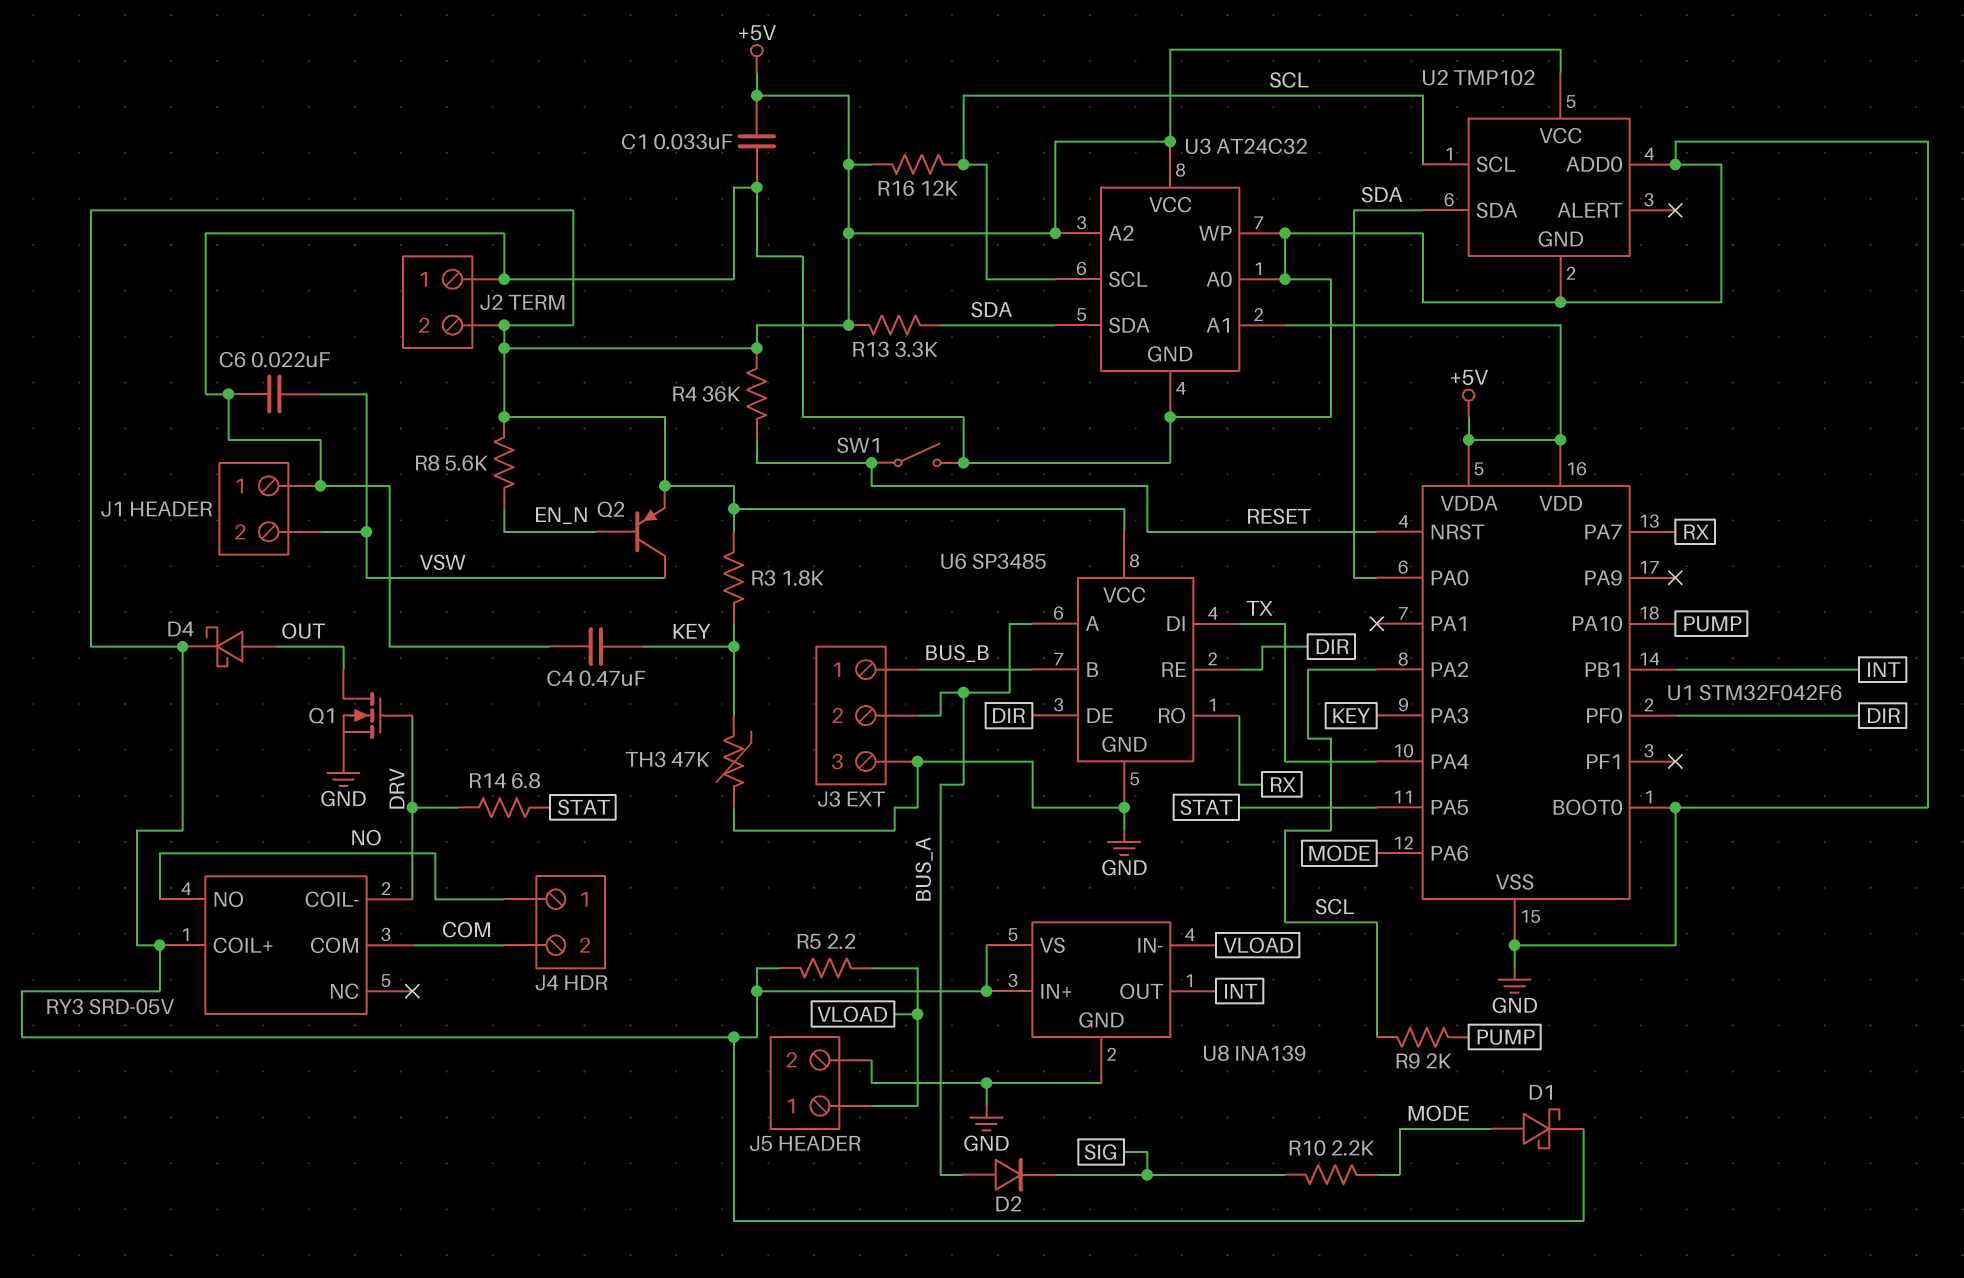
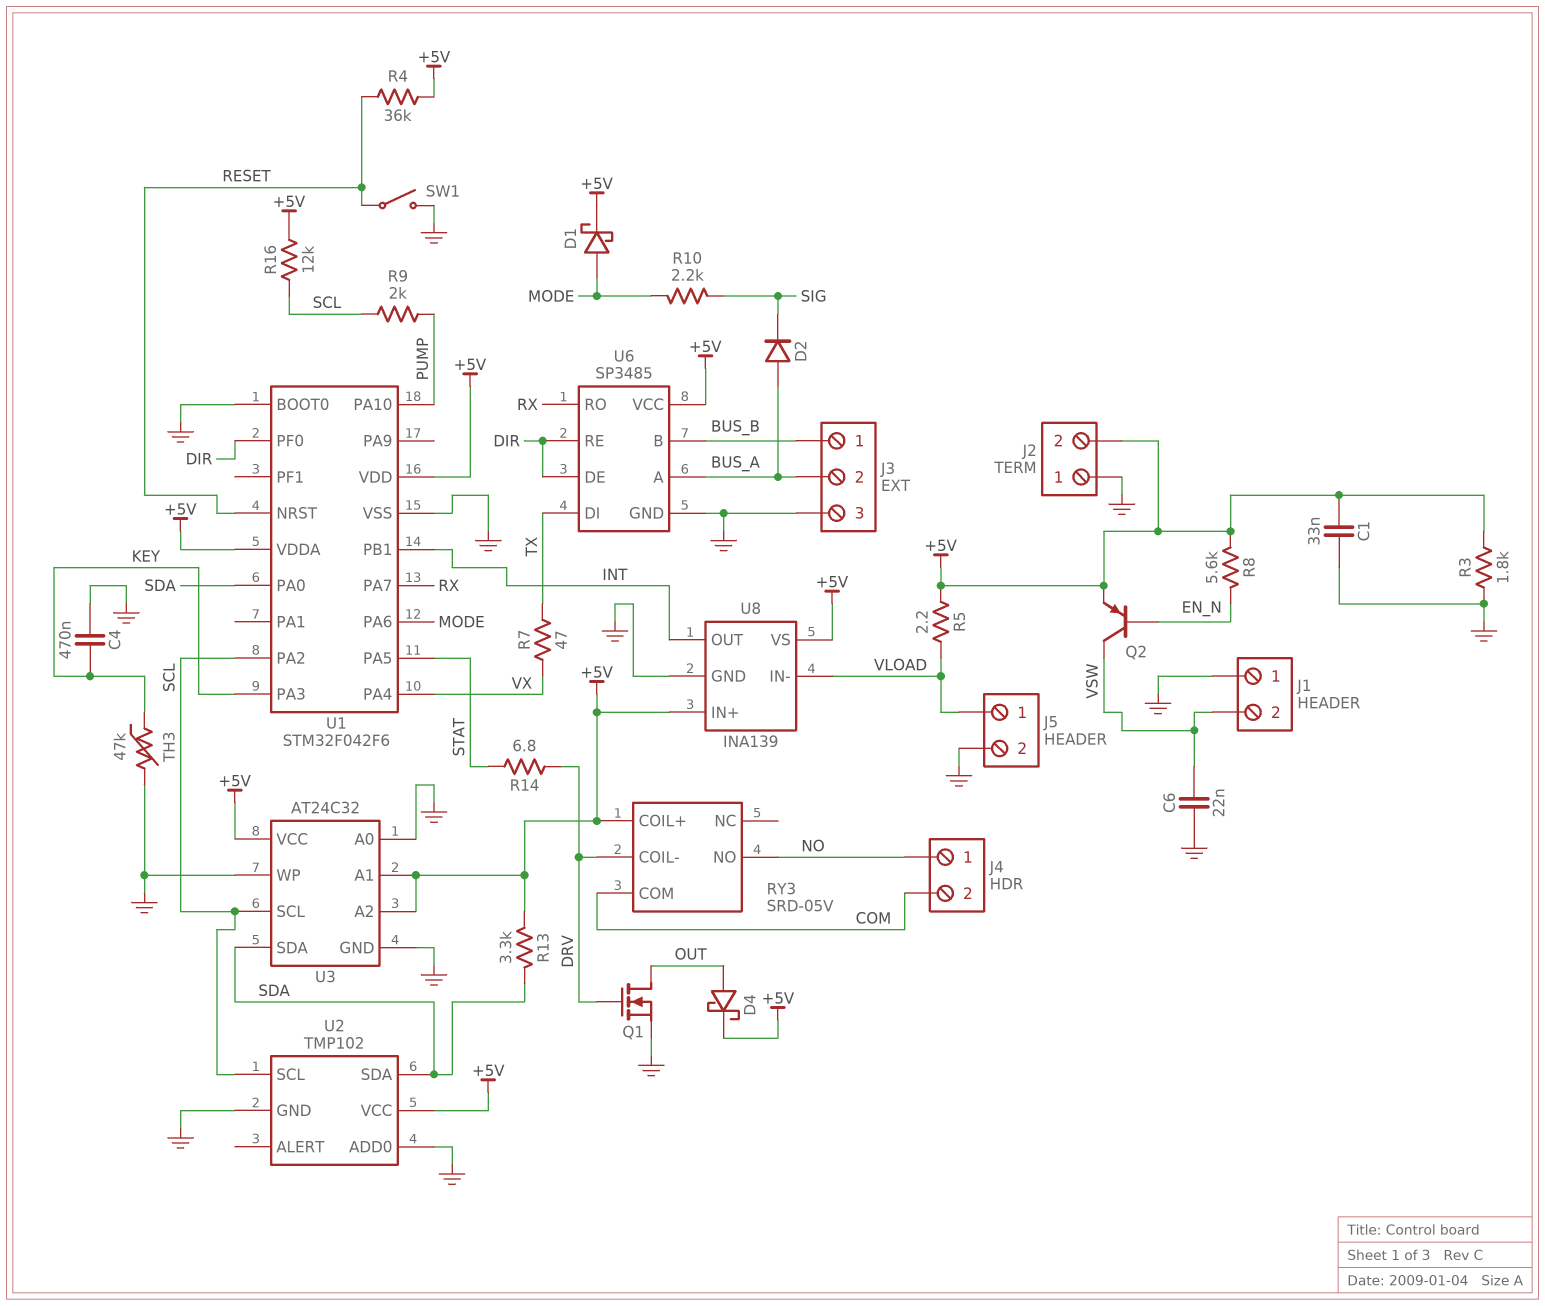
R3: 1.8k (+5V, KEY) -> 1.8k (+5V, GND)
R7: none -> 47 (TX, VX)
U1 pin PA4: TX -> VX

